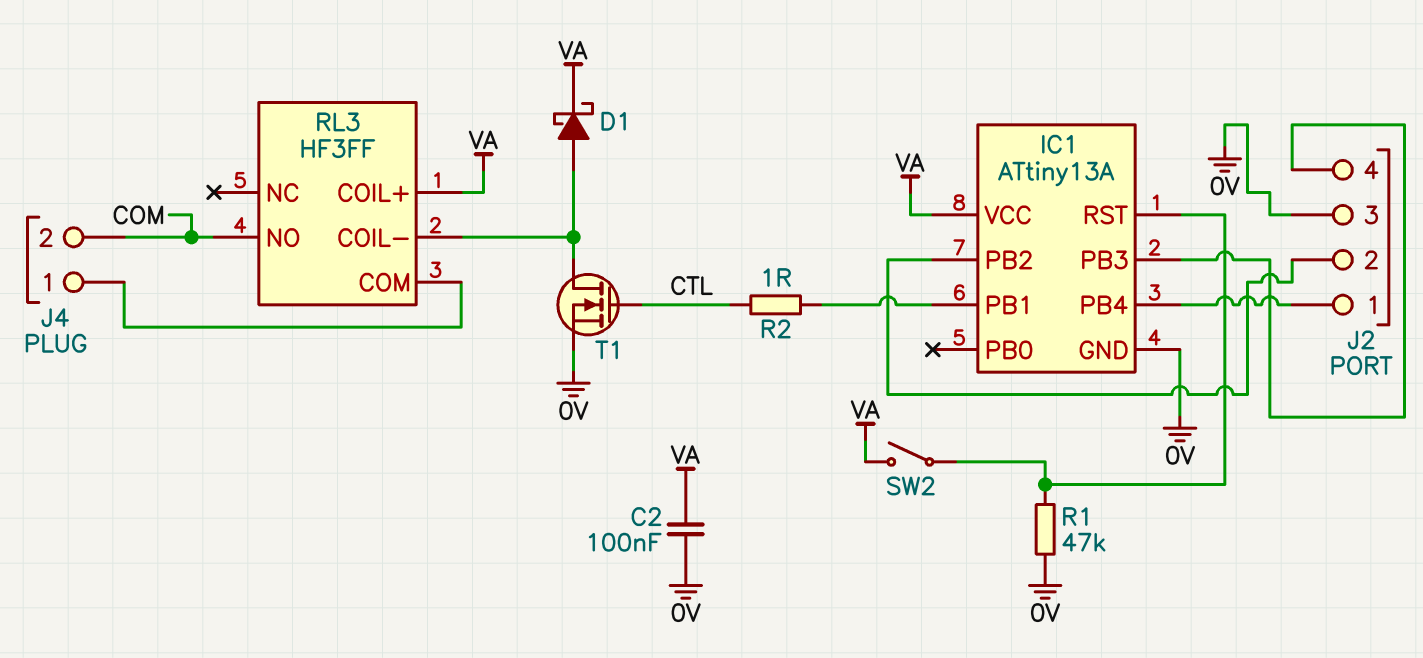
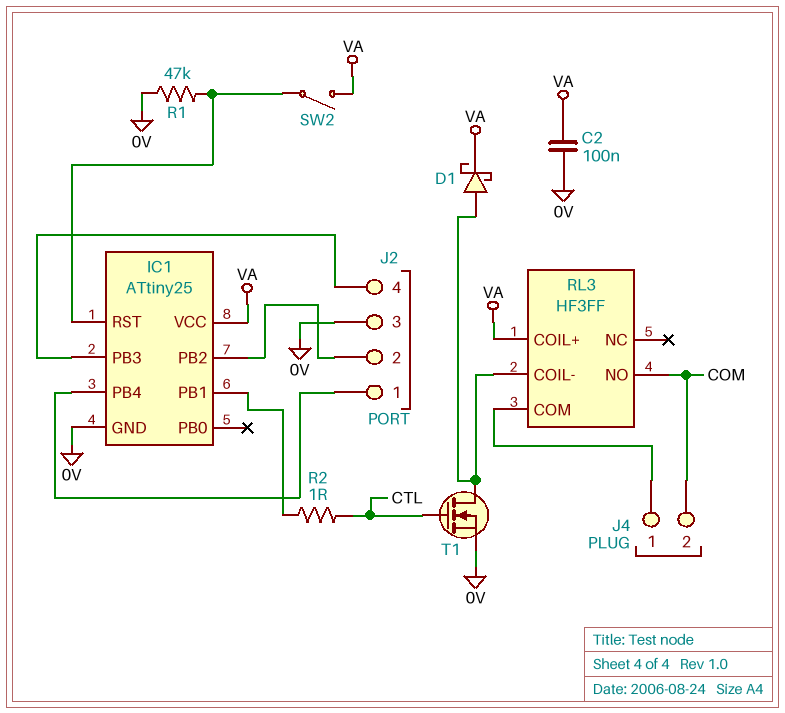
IC1: ATtiny13A -> ATtiny25

